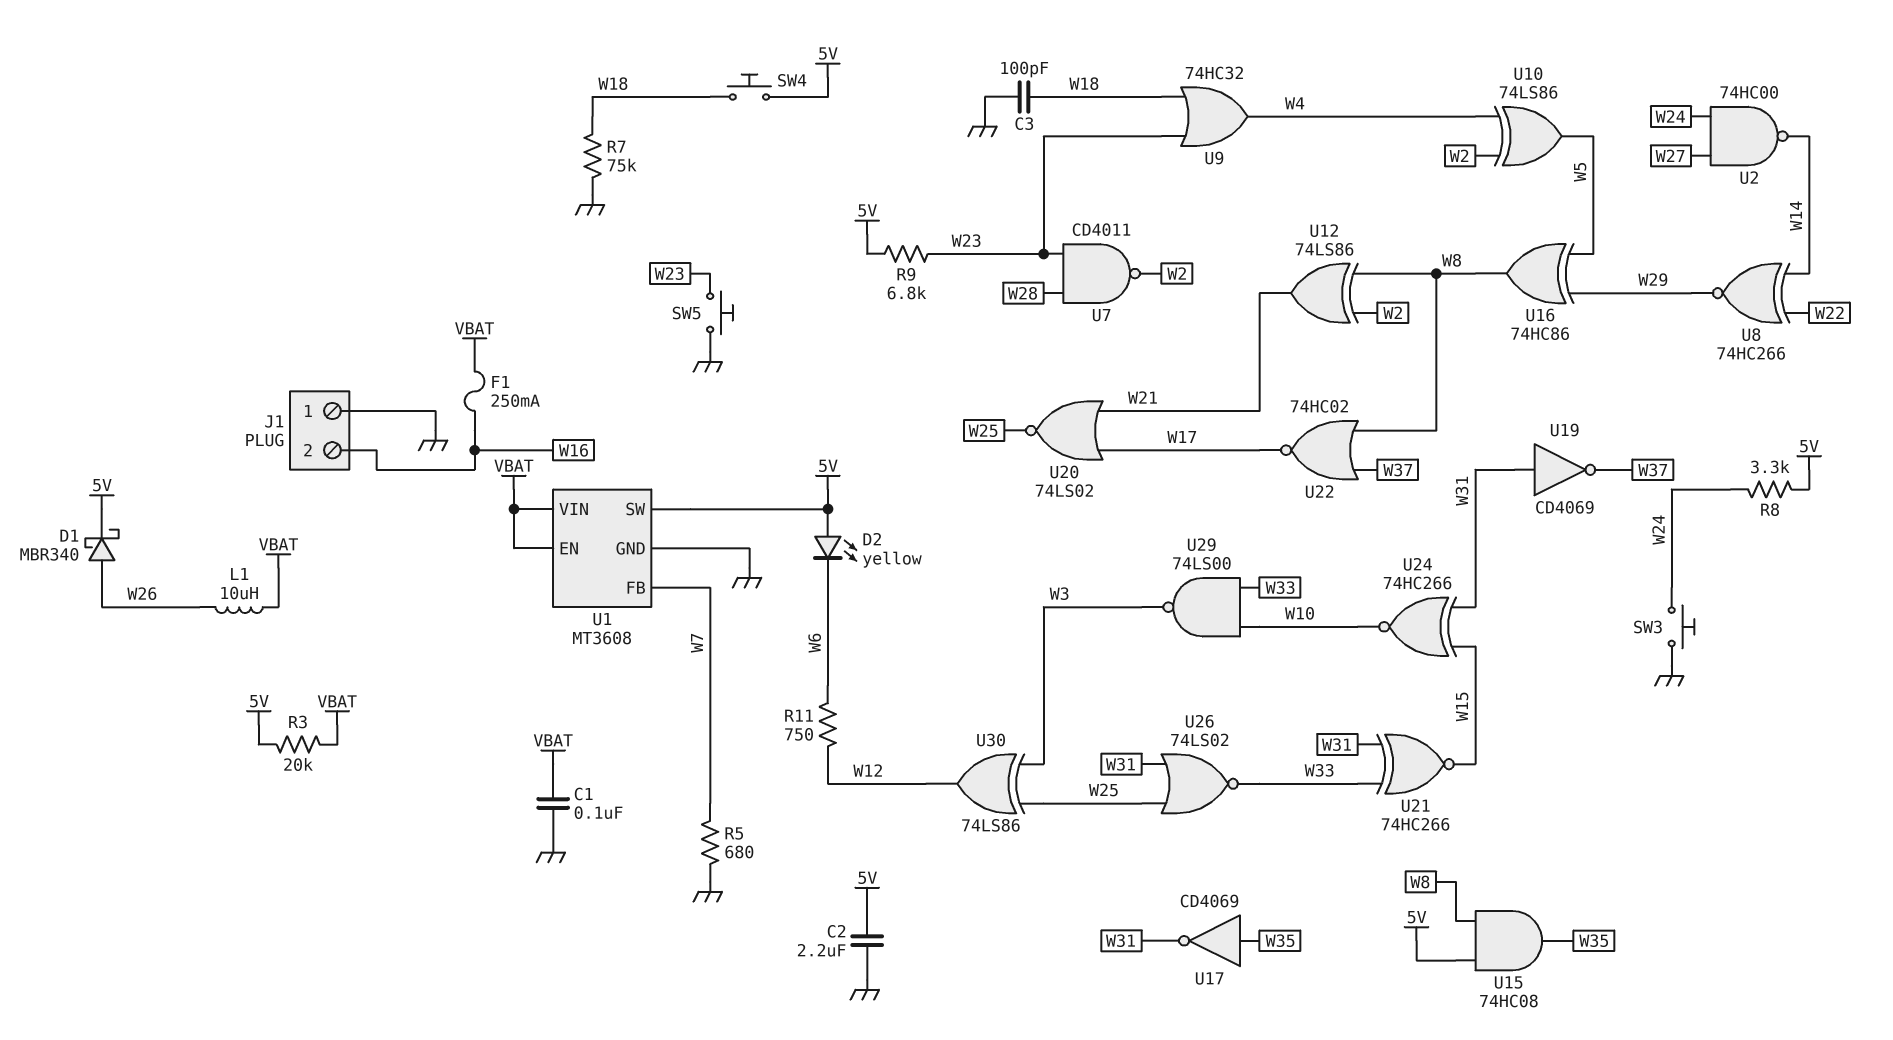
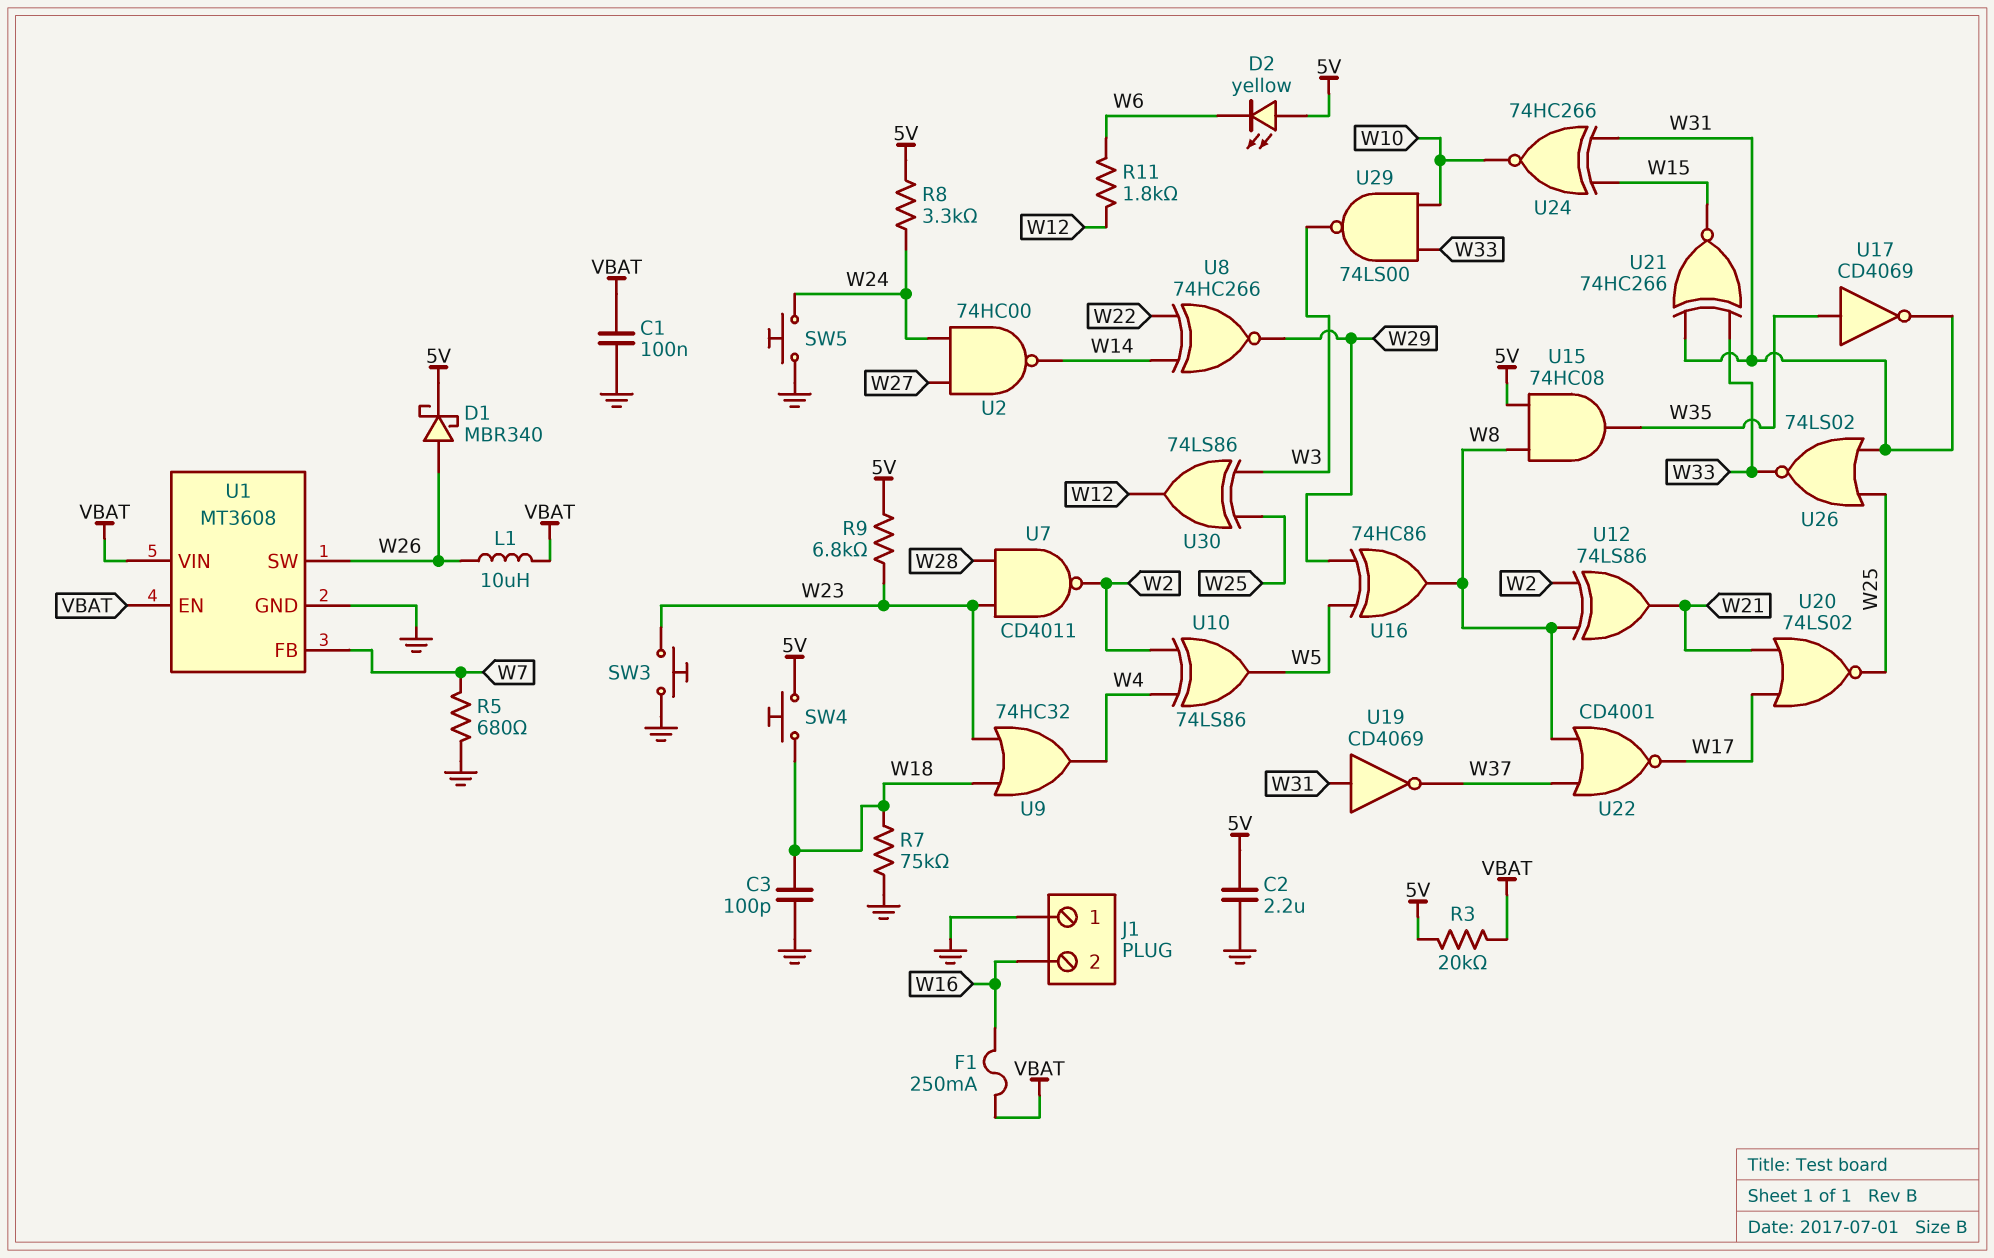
R11: 750 (W6, W12) -> 1.8k (W6, W12)
SW3: button (GND, W24) -> button (GND, W23)
SW5: button (GND, W23) -> button (GND, W24)
U1 pin SW: 5V -> W26
U22: NOR 74HC02 (in W8, in W37, out W17) -> NOR CD4001 (in W8, in W37, out W17)

